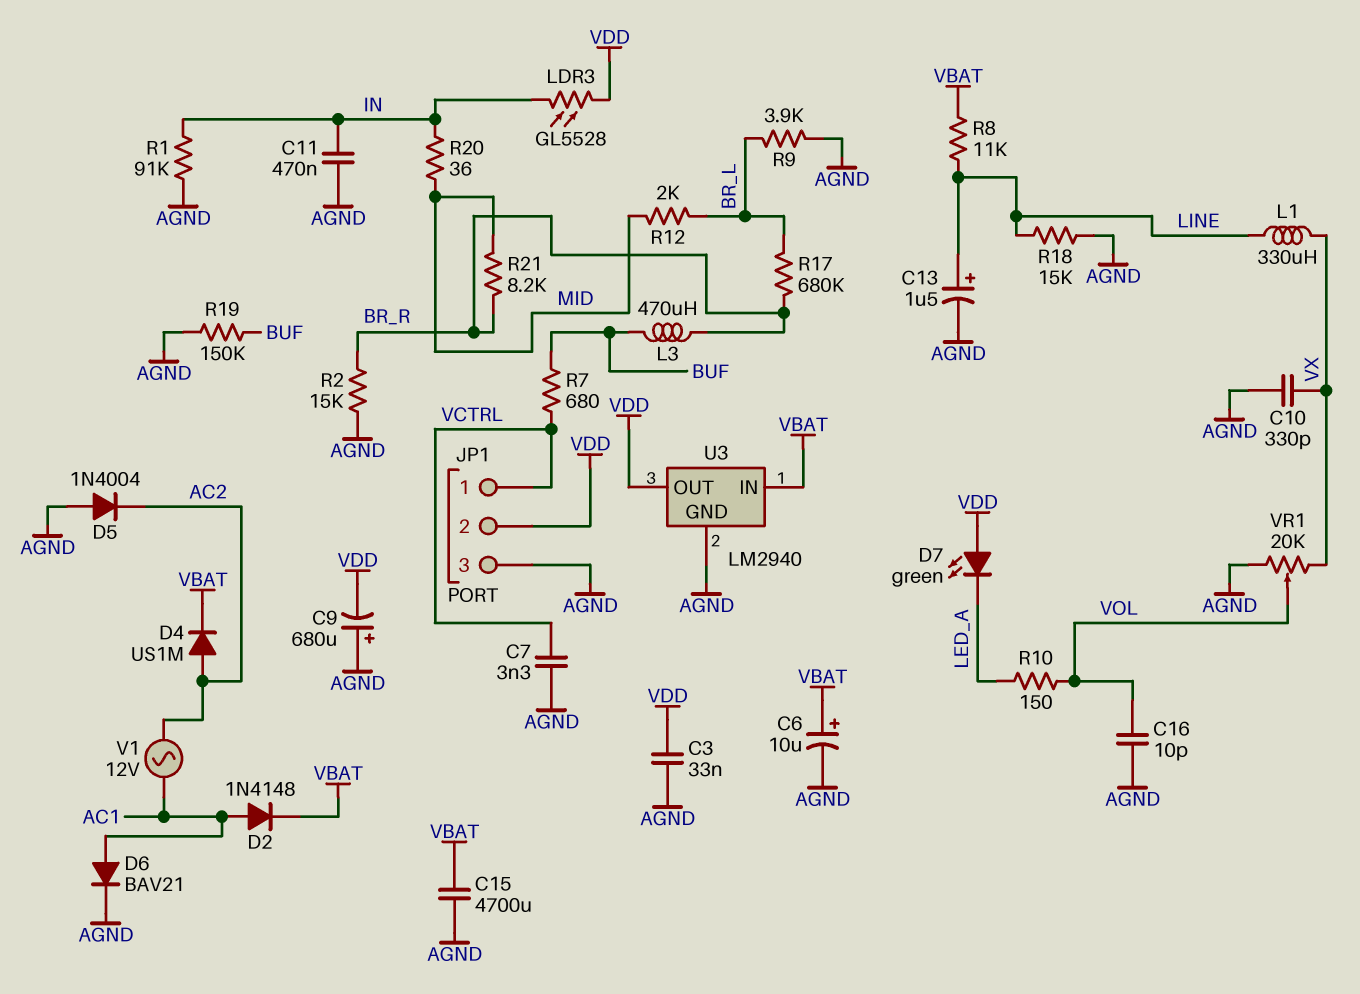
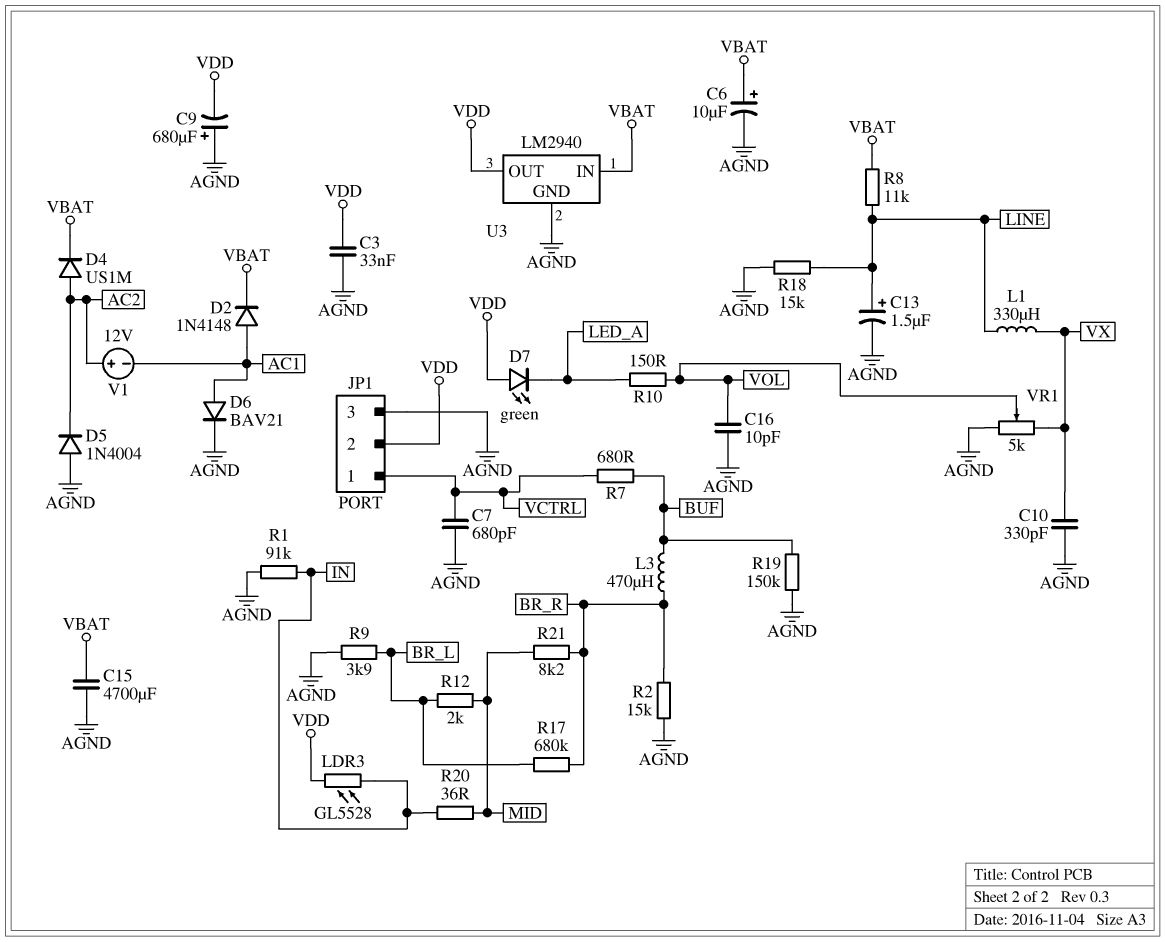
C7: 3.3nF (AGND, VCTRL) -> 680pF (AGND, VCTRL)
C11: 470nF (AGND, IN) -> none
V1: AC 12V (AC1, AC2) -> 12V (plus AC2, minus AC1)
VR1: 20k (AGND, VX, wiper VOL) -> 5k (AGND, VX, wiper VOL)

